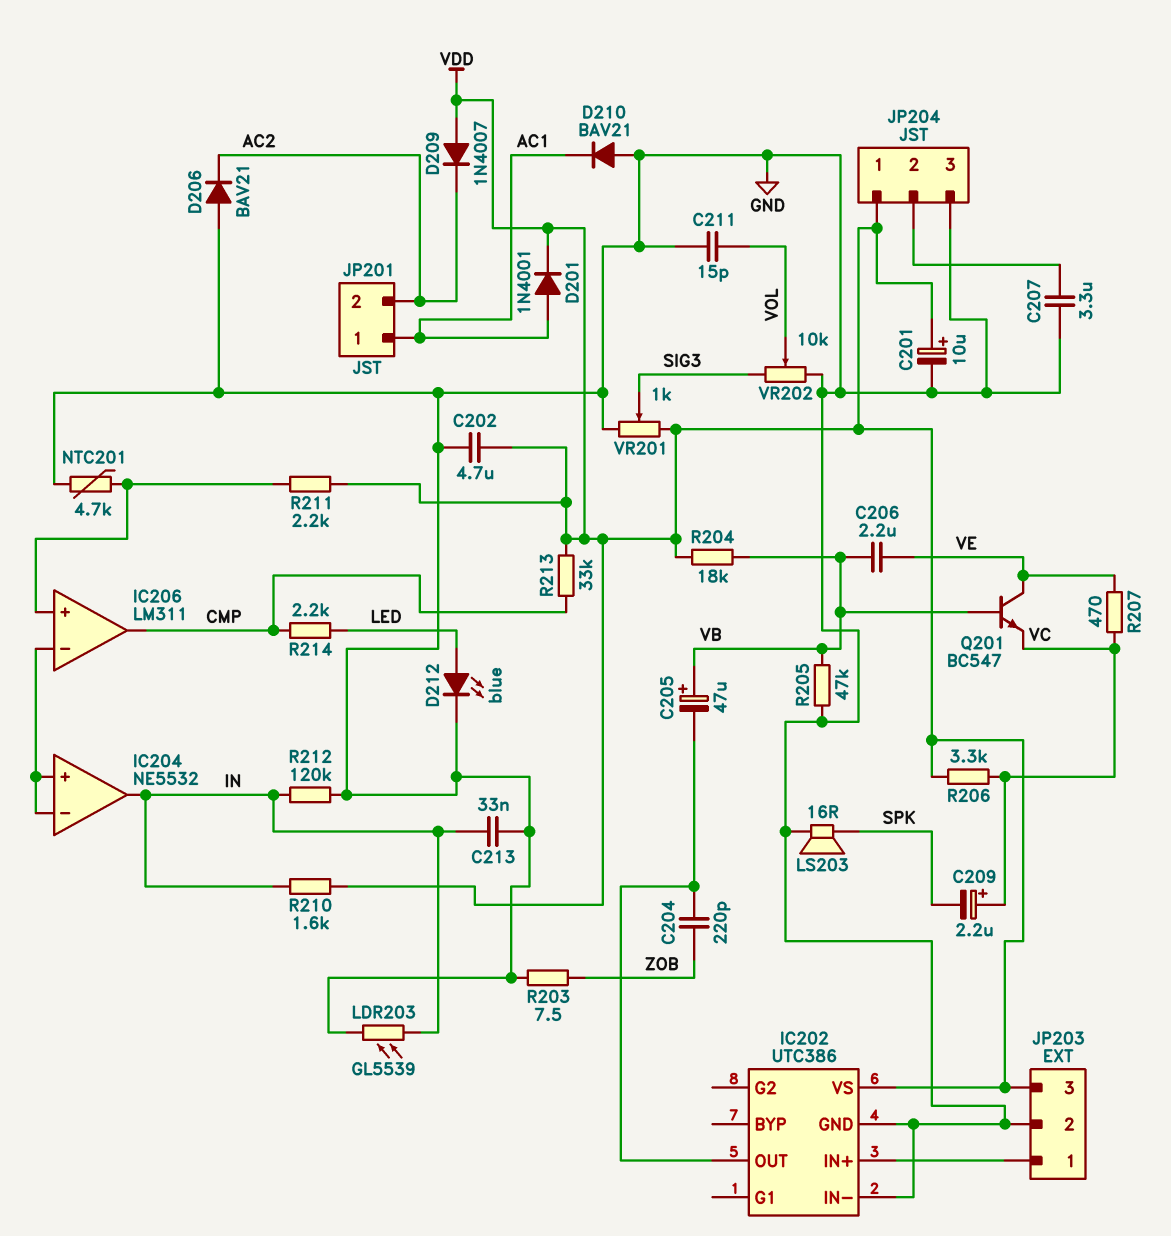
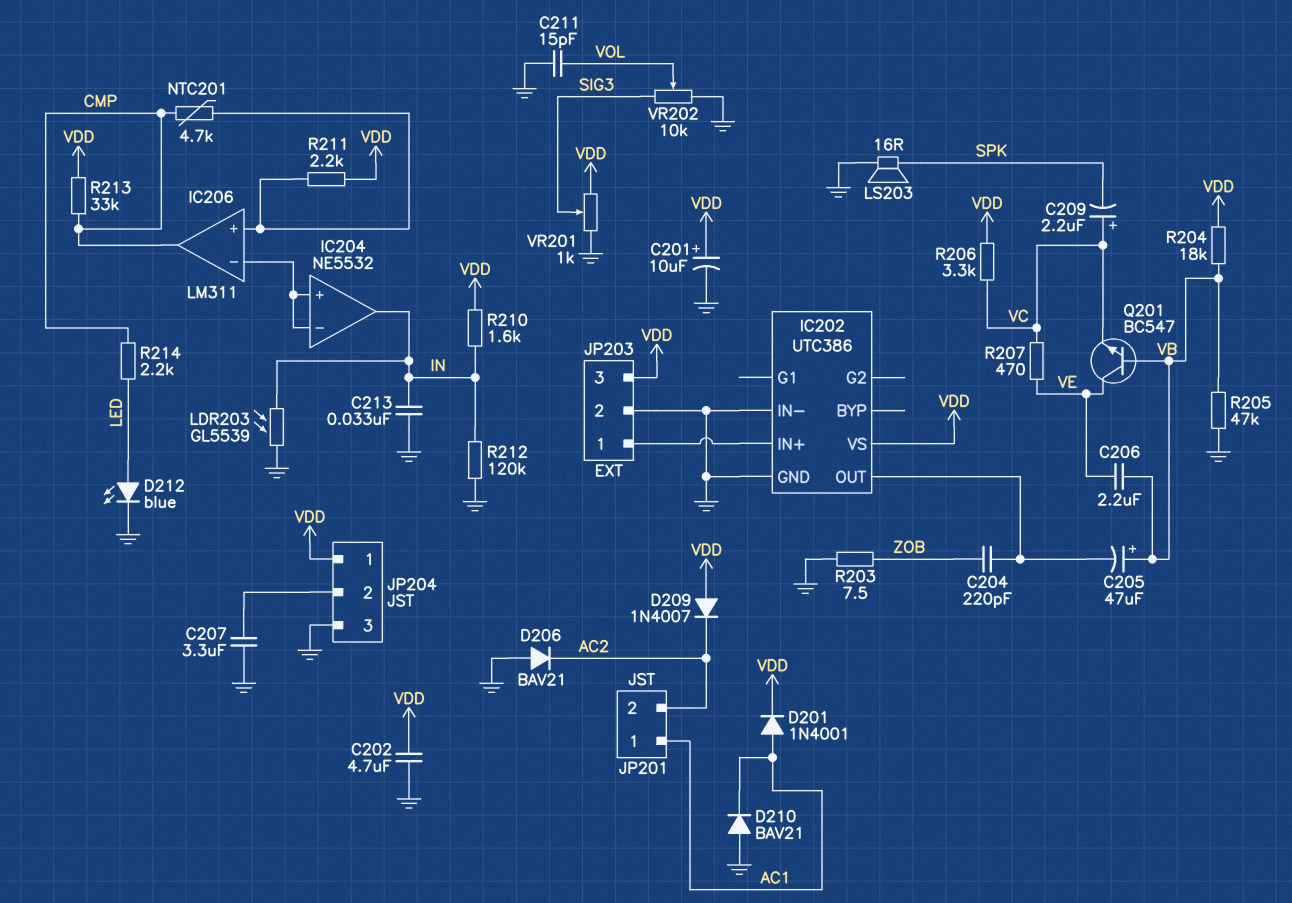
NTC201: 4.7k (GND, IC206/in+) -> 4.7k (CMP, IC206/in+)

